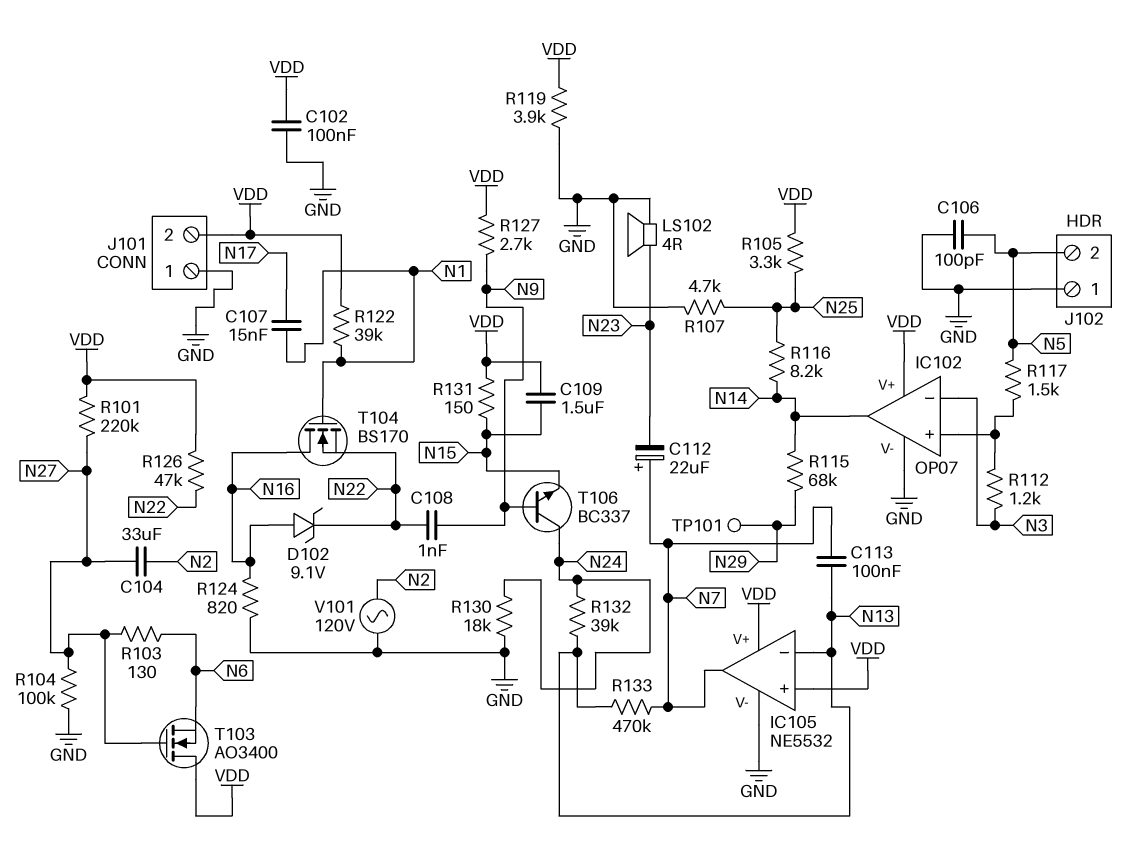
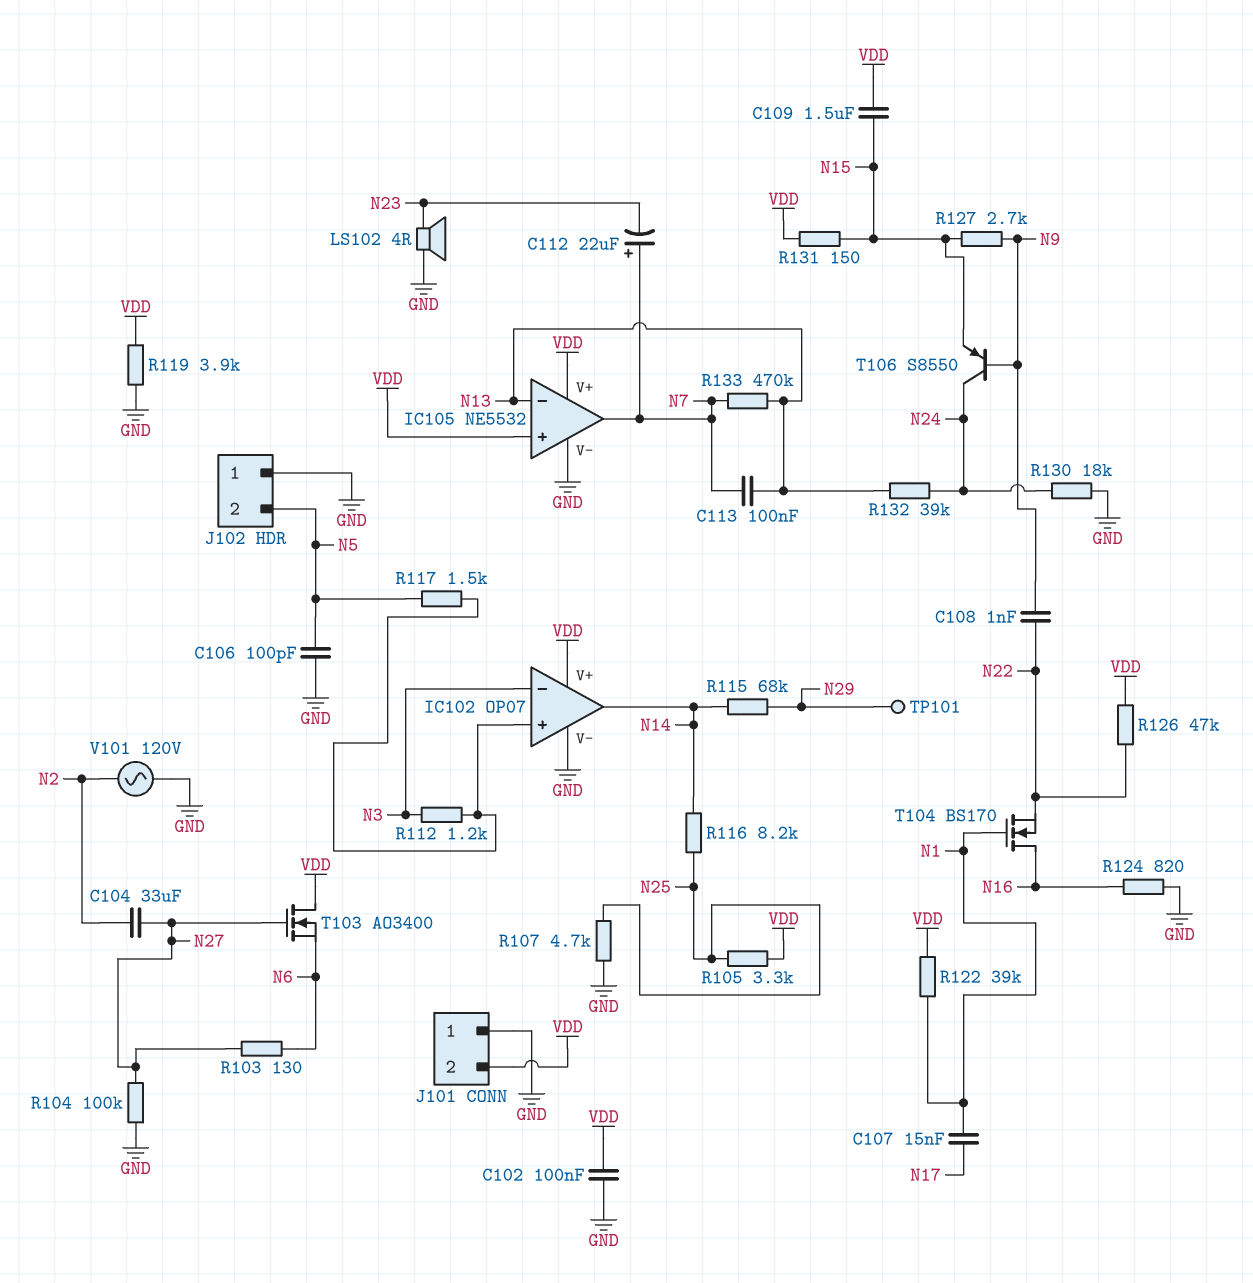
D102: zener 9.1V (A N16, K N22) -> none
R101: 220k (N27, VDD) -> none
R127: 2.7k (N9, VDD) -> 2.7k (N9, N15)
T106: NPN BC337 (B N9, C N24, E N15) -> PNP S8550 (B N9, C N24, E N15)

